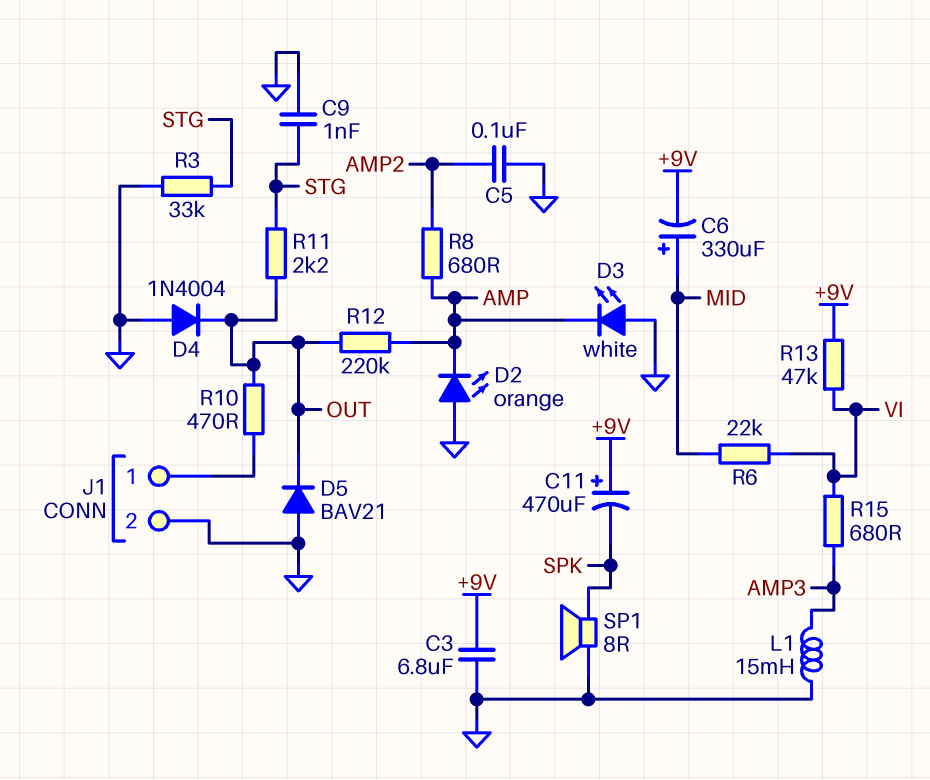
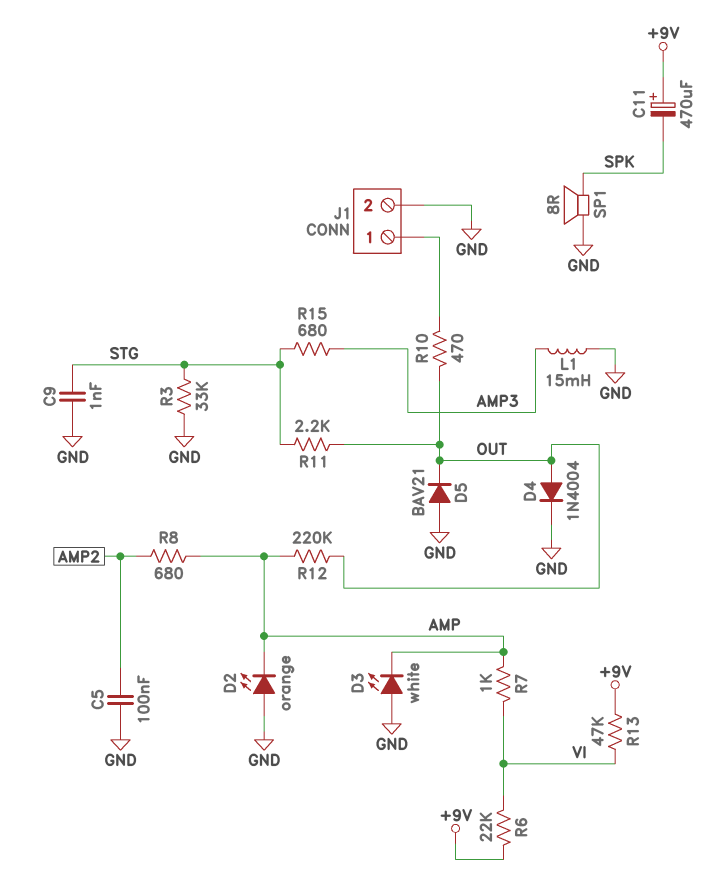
C3: 6.8uF (+9V, GND) -> none
C6: 330uF (plus MID, minus +9V) -> none
D4: diode 1N4004 (A GND, K OUT) -> diode 1N4004 (A OUT, K GND)
R6: 22k (MID, VI) -> 22k (+9V, VI)
R7: none -> 1k (AMP, VI)
R15: 680 (AMP3, VI) -> 680 (AMP3, STG)

